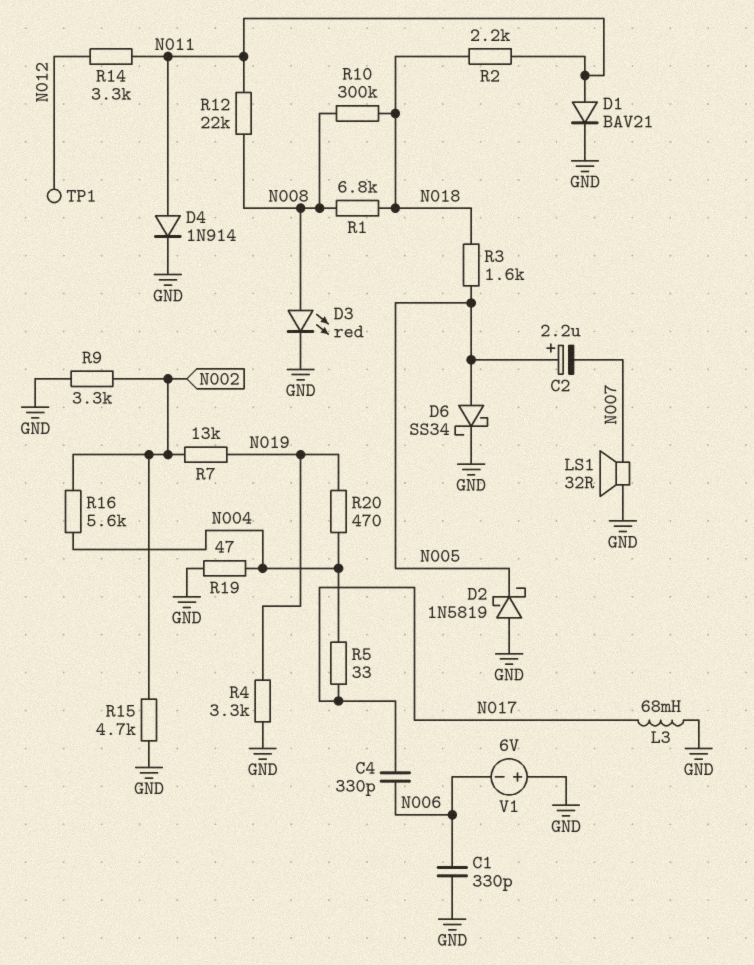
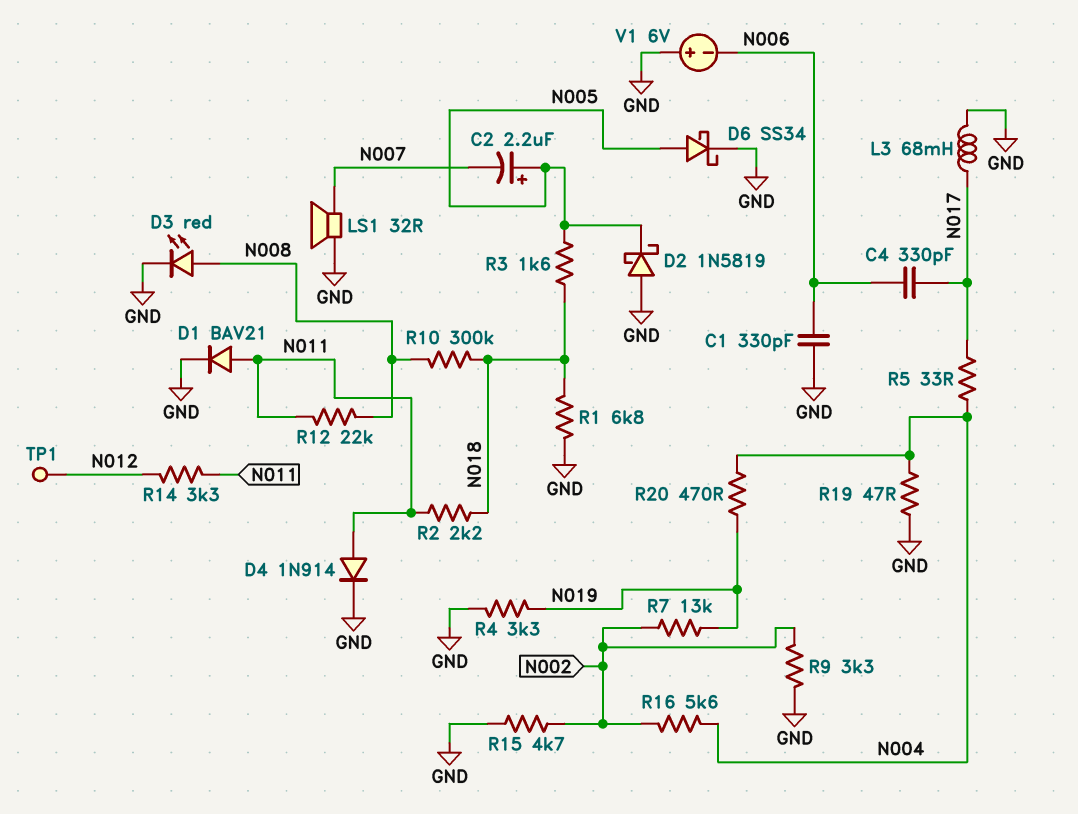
R1: 6.8k (N008, N018) -> 6.8k (GND, N018)

